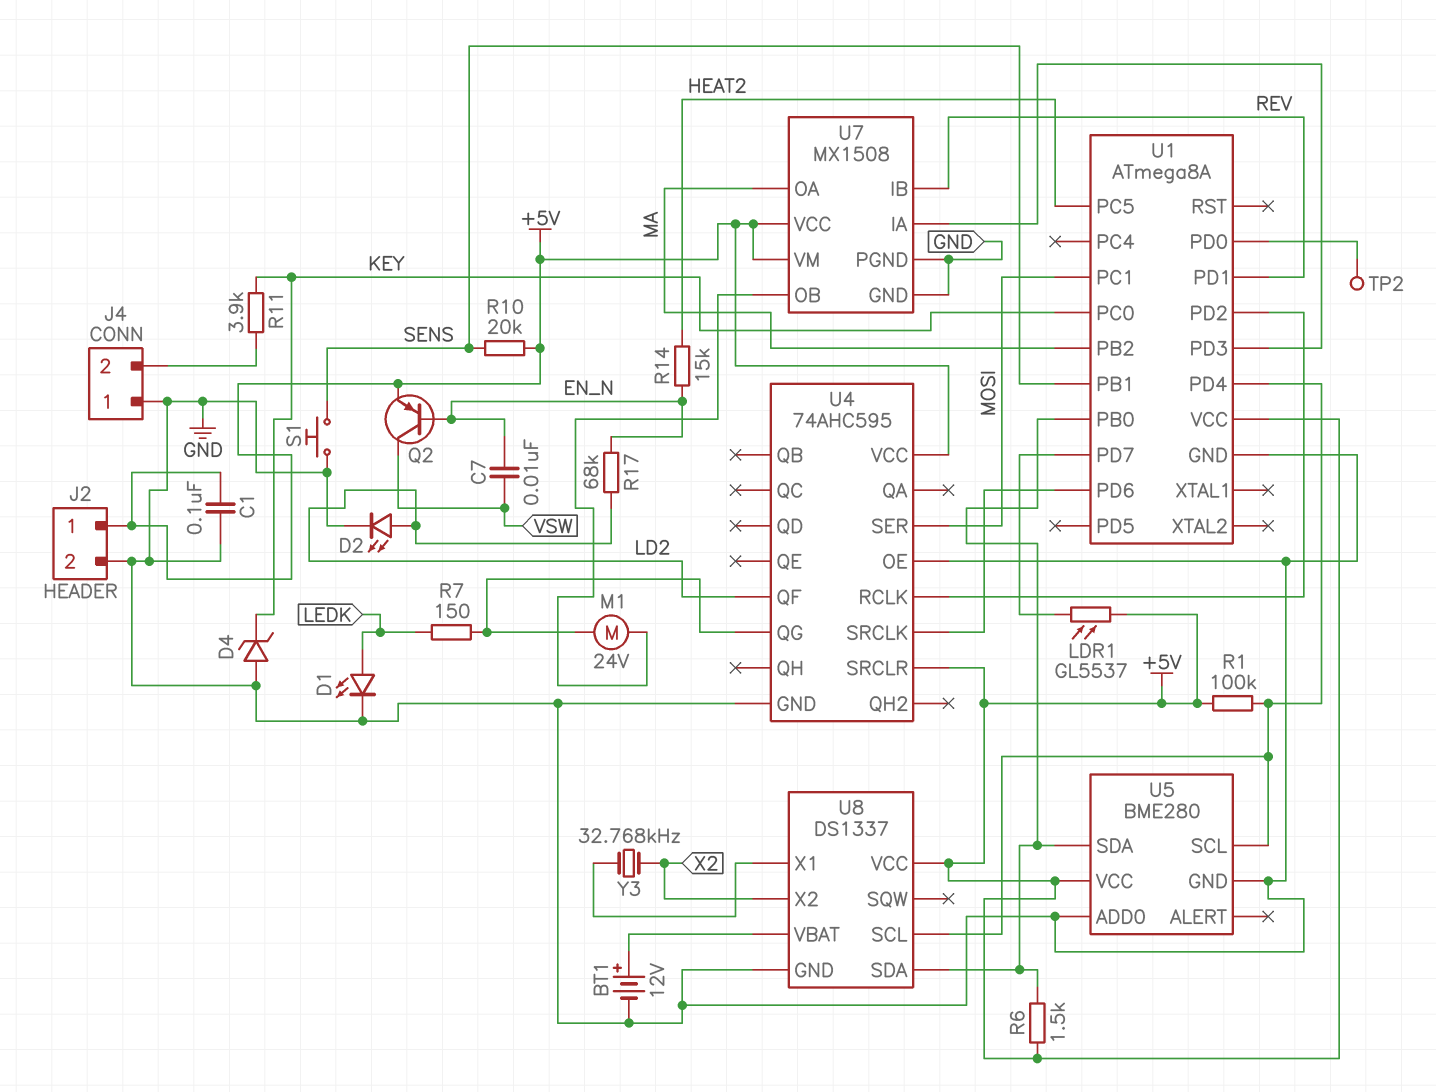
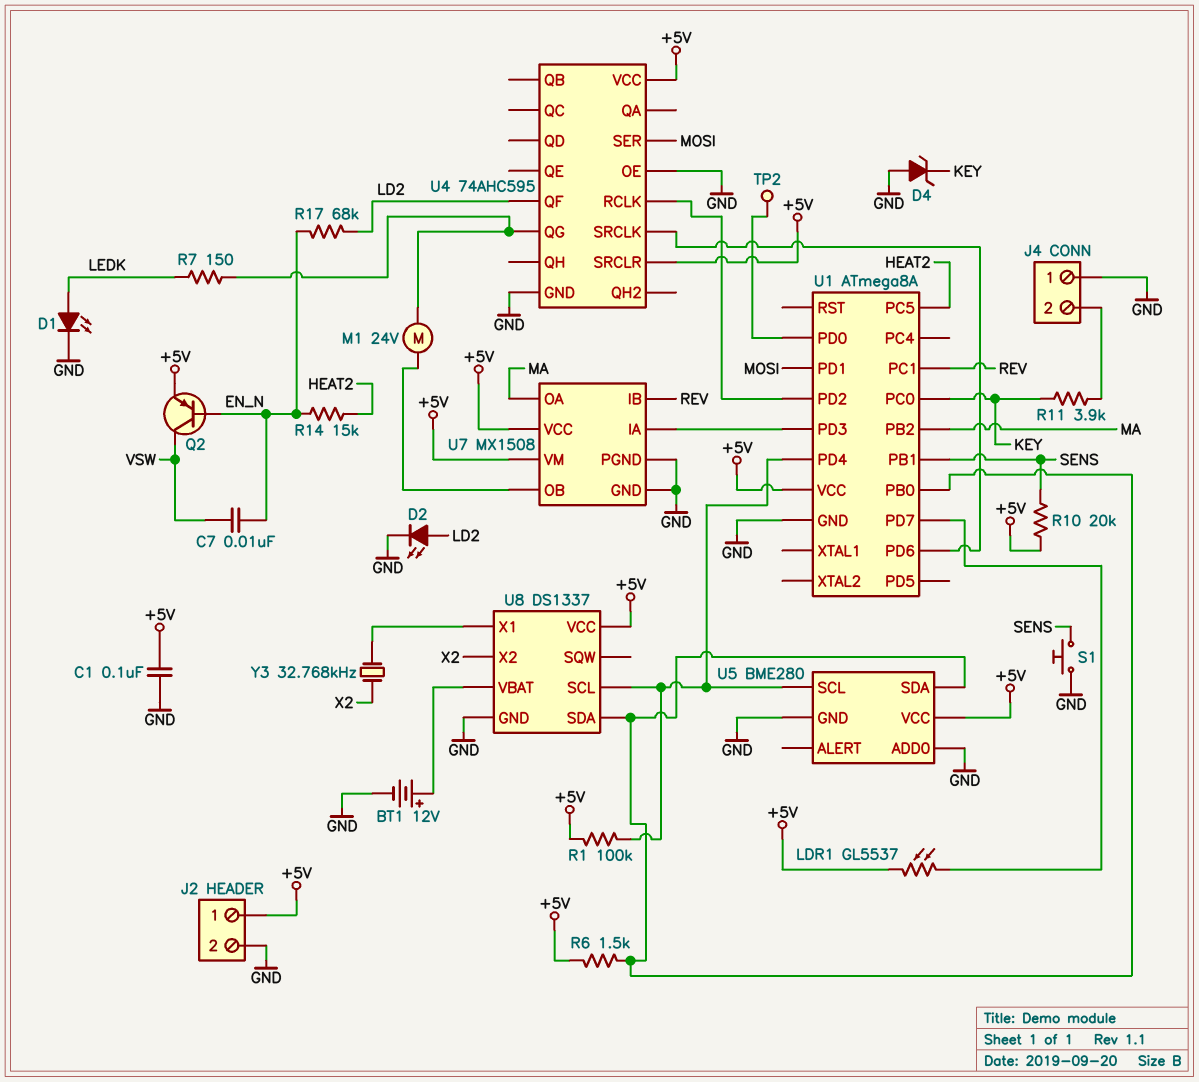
U1 pin PC1: MOSI -> REV
U1 pin PD1: REV -> MOSI

